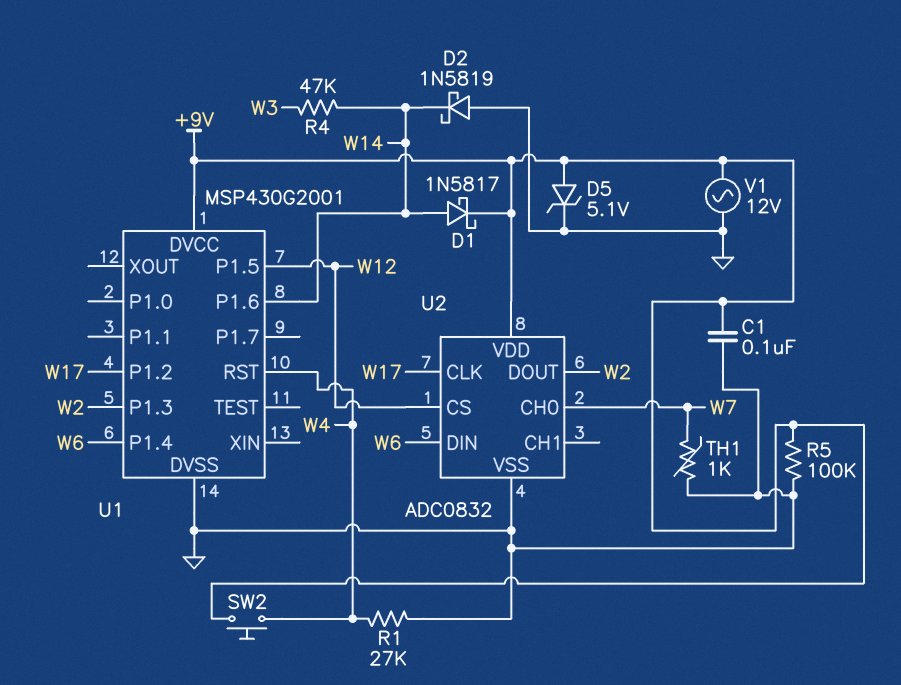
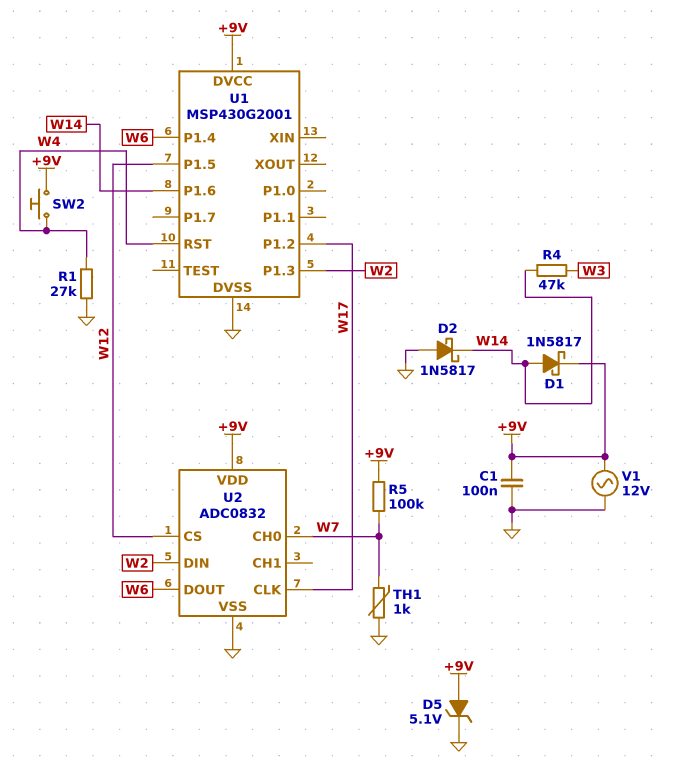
D2: schottky 1N5819 (A GND, K W14) -> schottky 1N5817 (A GND, K W14)
R5: 100k (+9V, GND) -> 100k (+9V, W7)
U2 pin DIN: W6 -> W2
U2 pin DOUT: W2 -> W6

